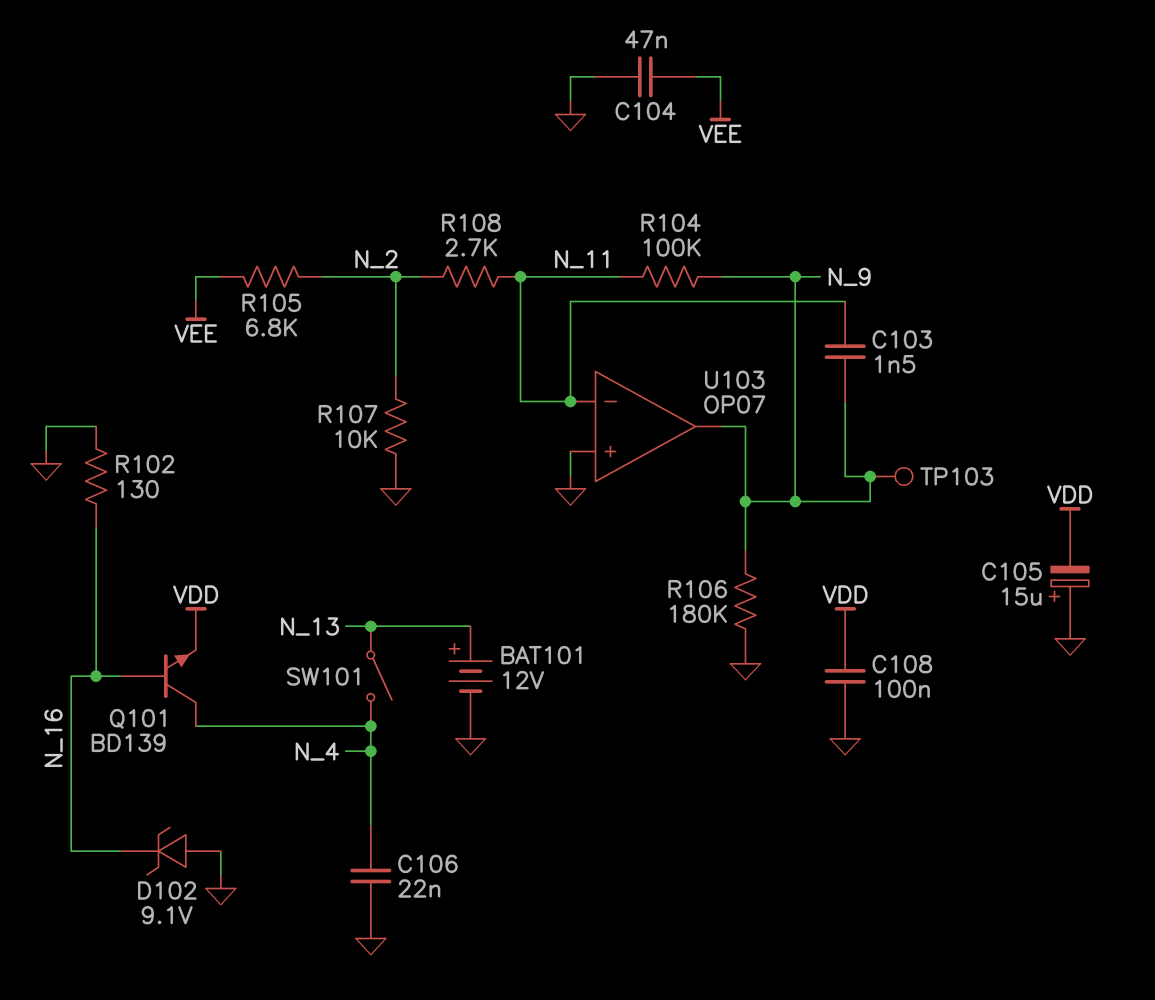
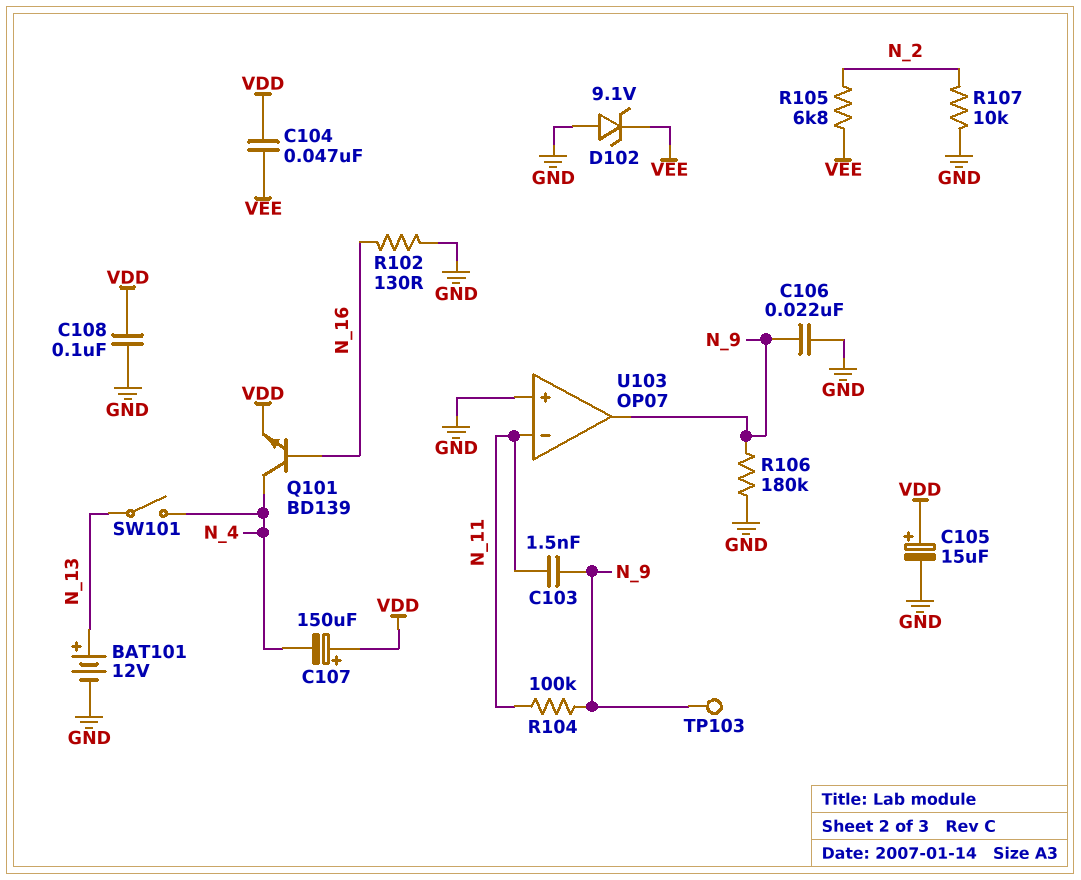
C104: 47nF (GND, VEE) -> 47nF (VDD, VEE)
C105: 15uF (plus GND, minus VDD) -> 15uF (plus VDD, minus GND)
C106: 22nF (GND, N_4) -> 22nF (GND, N_9)
C107: none -> 150uF (plus VDD, minus N_4)
D102: zener 9.1V (A GND, K N_16) -> zener 9.1V (A GND, K VEE)
R108: 2.7k (N_2, N_11) -> none

